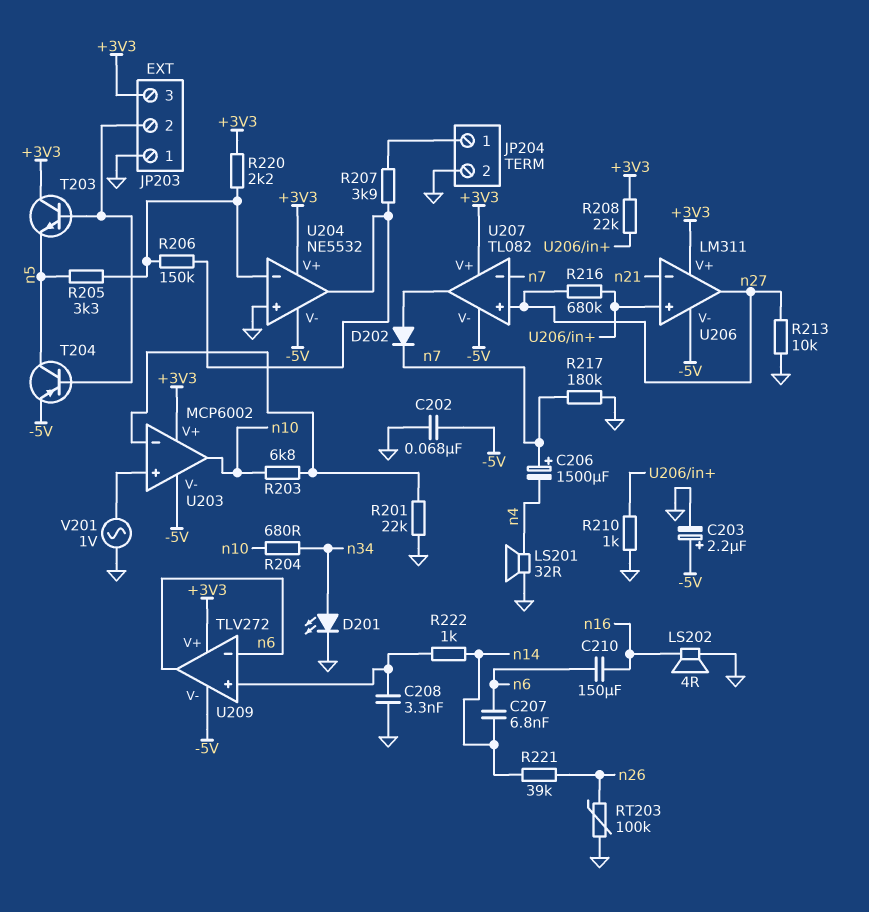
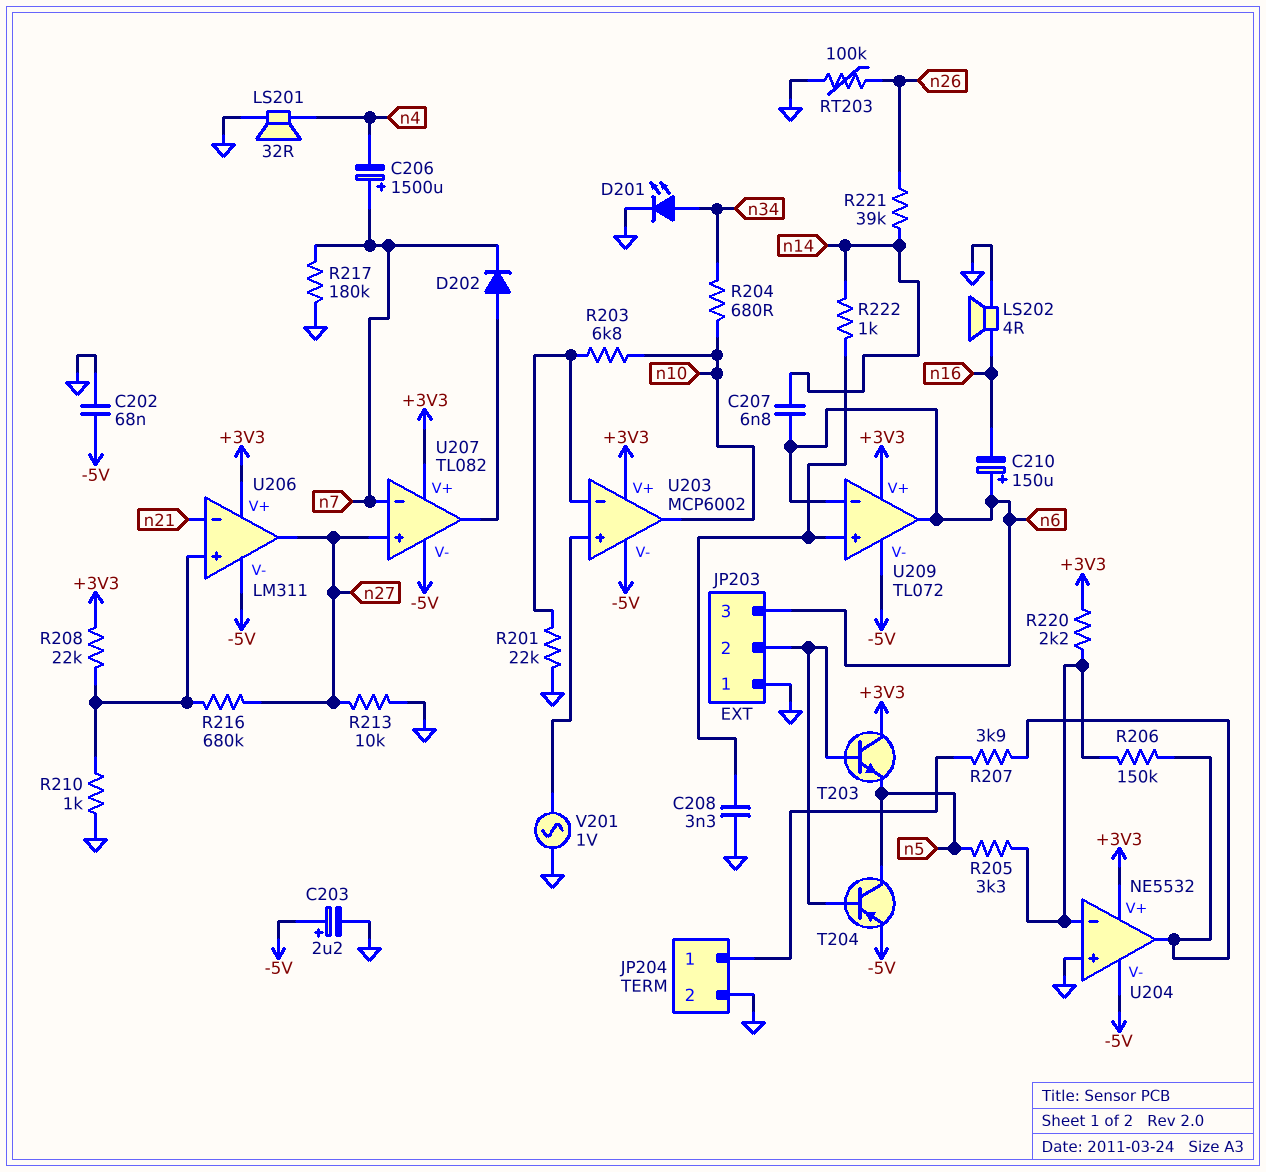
C210: 150uF (n6, n16) -> 150uF (plus n6, minus n16)
JP203 pin 3: +3V3 -> n6
U209: TLV272 -> TL072

